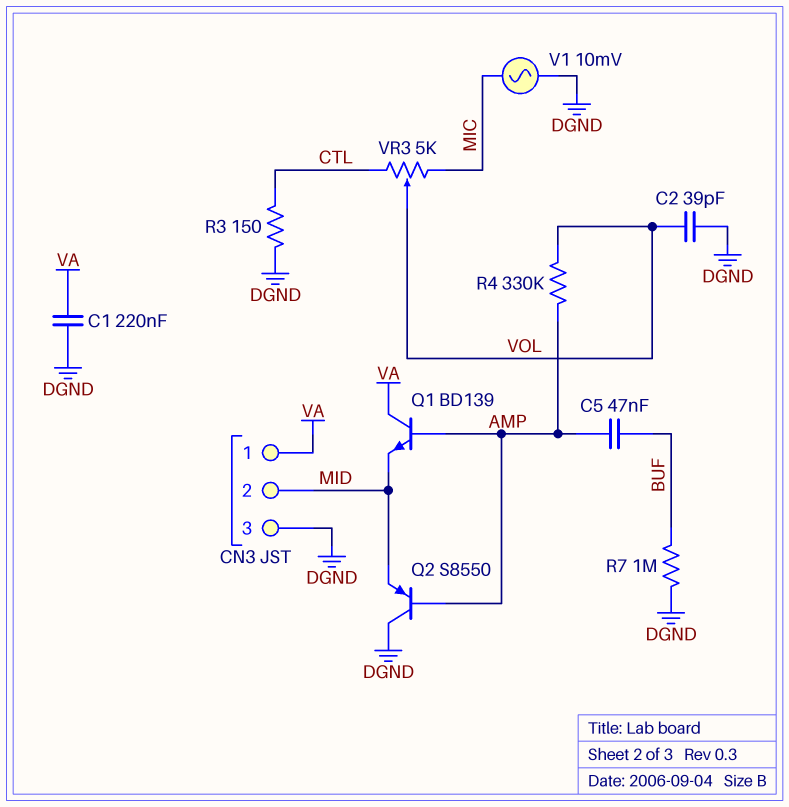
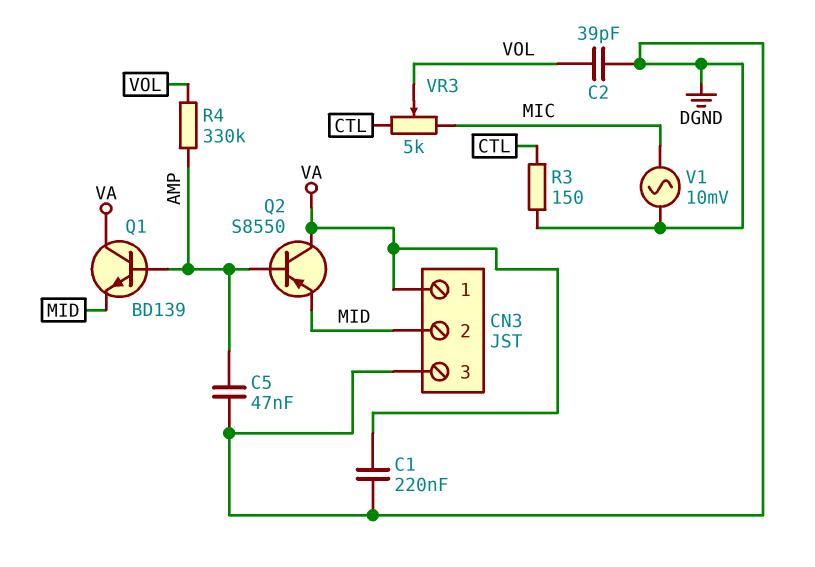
C5: 47nF (AMP, BUF) -> 47nF (AMP, DGND)
Q2: PNP S8550 (B AMP, C DGND, E MID) -> PNP S8550 (B AMP, C VA, E MID)
R7: 1M (BUF, DGND) -> none

